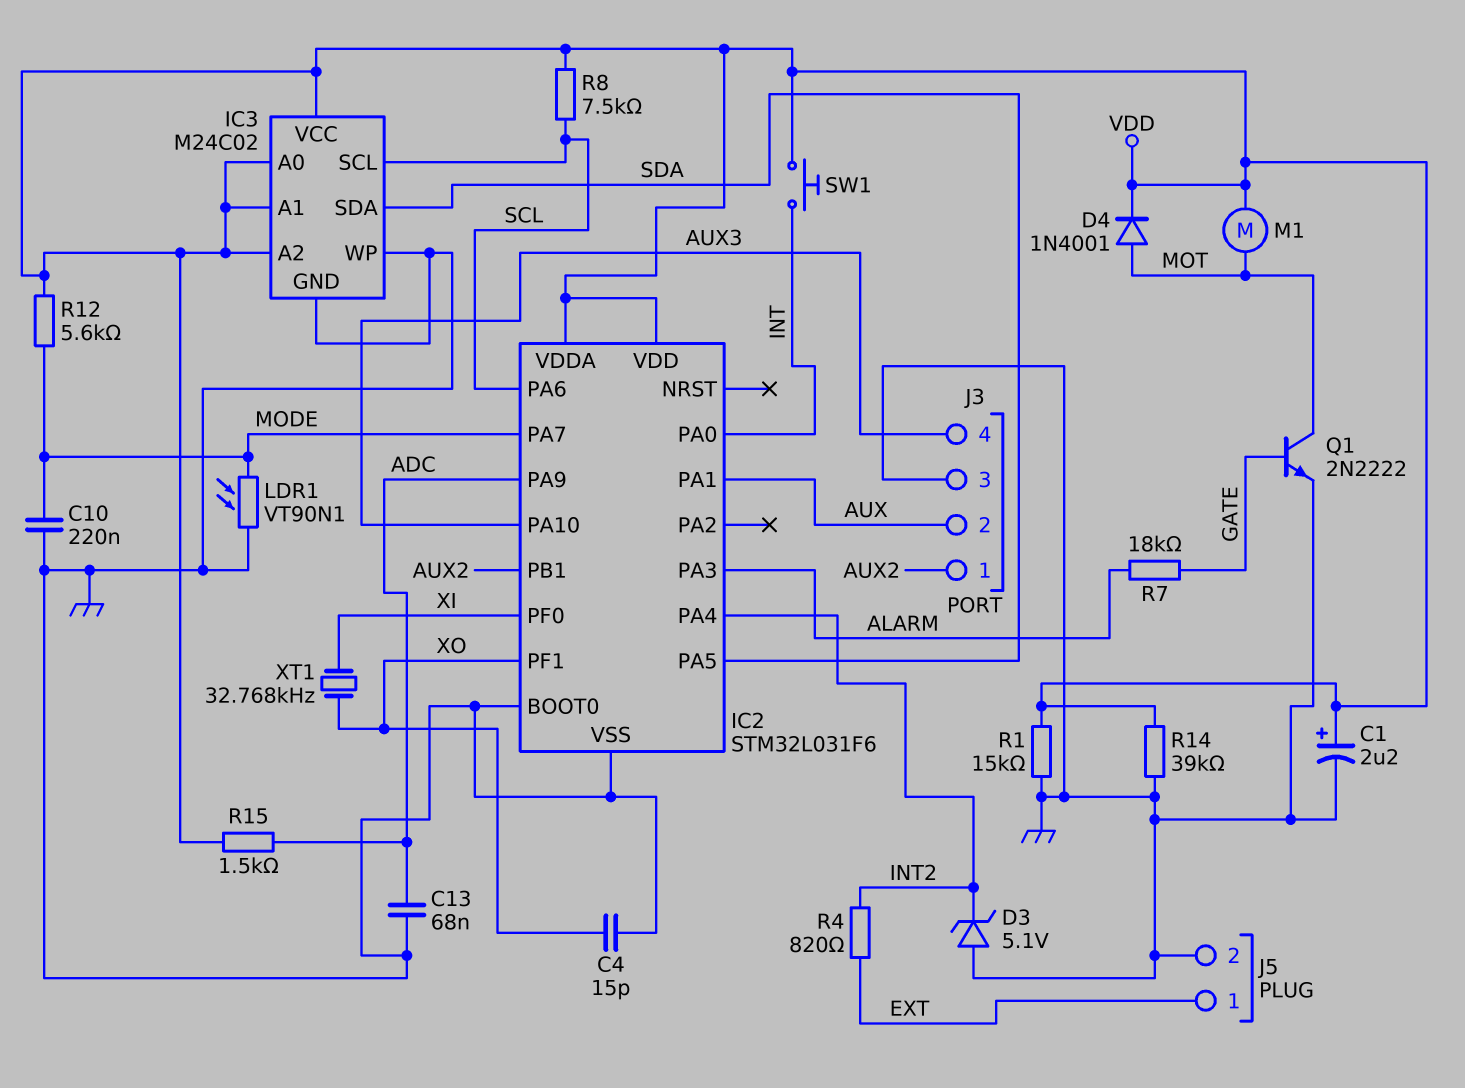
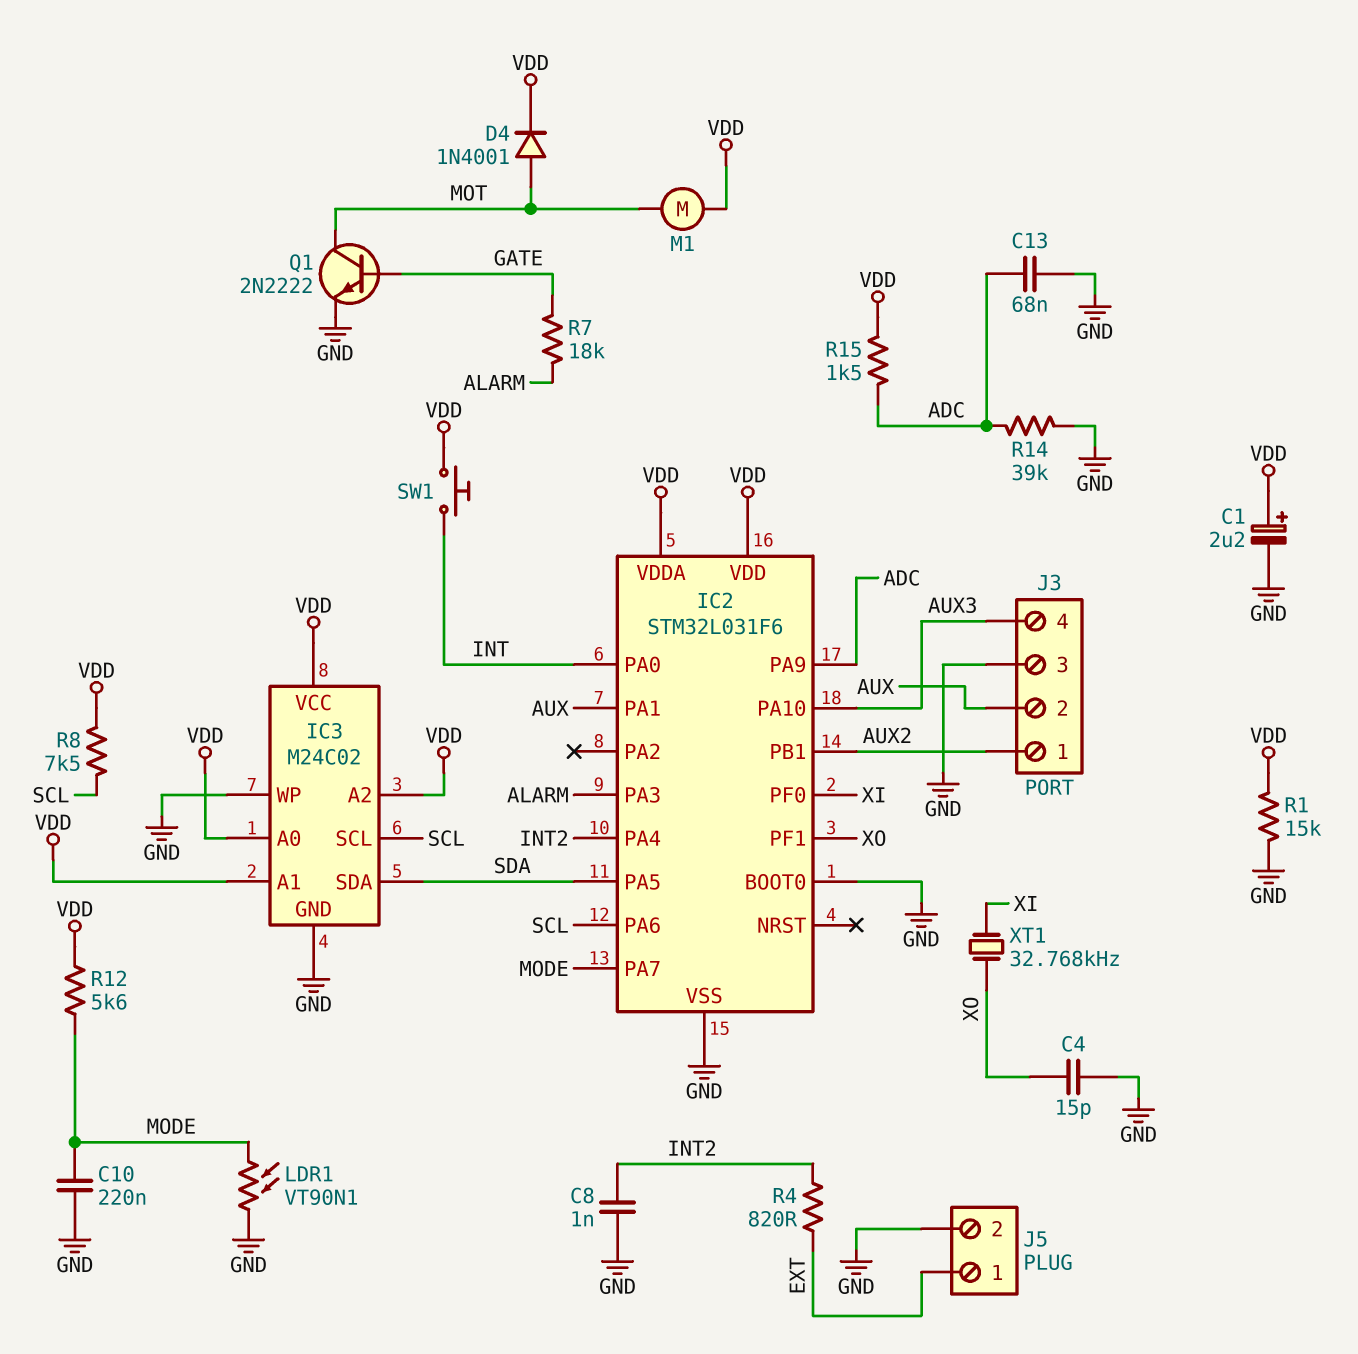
C8: none -> 1nF (GND, INT2)
D3: zener 5.1V (A GND, K INT2) -> none
R14: 39k (GND, VDD) -> 39k (ADC, GND)

